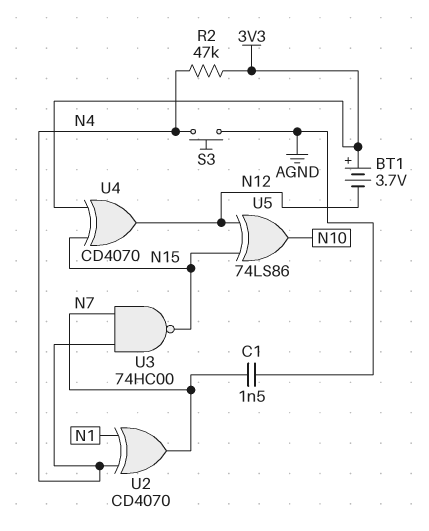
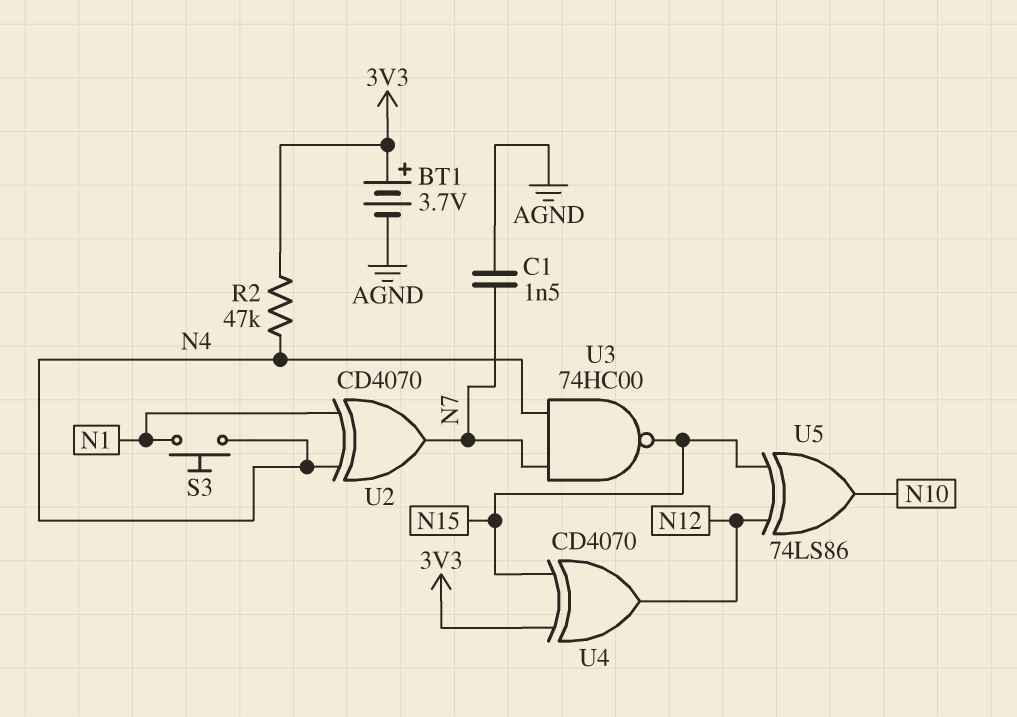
BT1: 3.7V (plus 3V3, minus N12) -> 3.7V (plus 3V3, minus AGND)
S3: button (AGND, N4) -> button (N1, N4)

